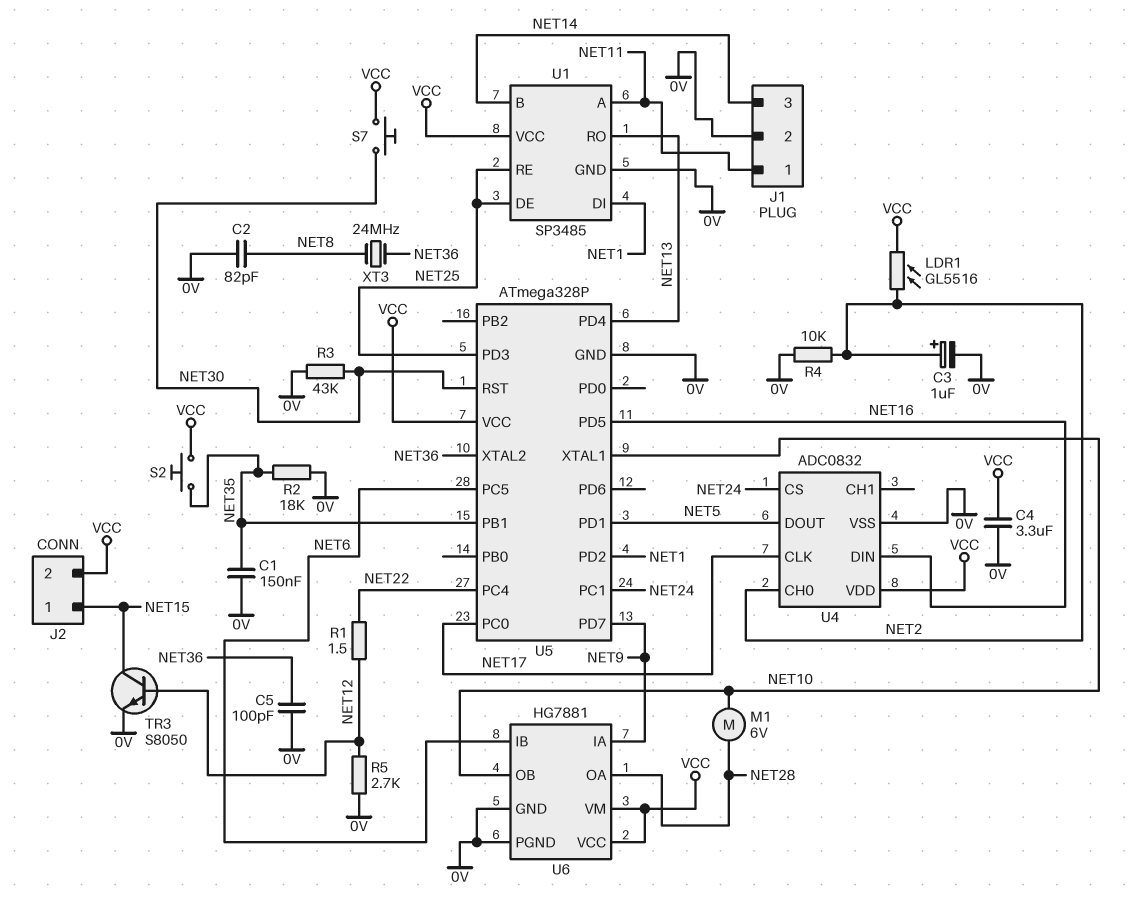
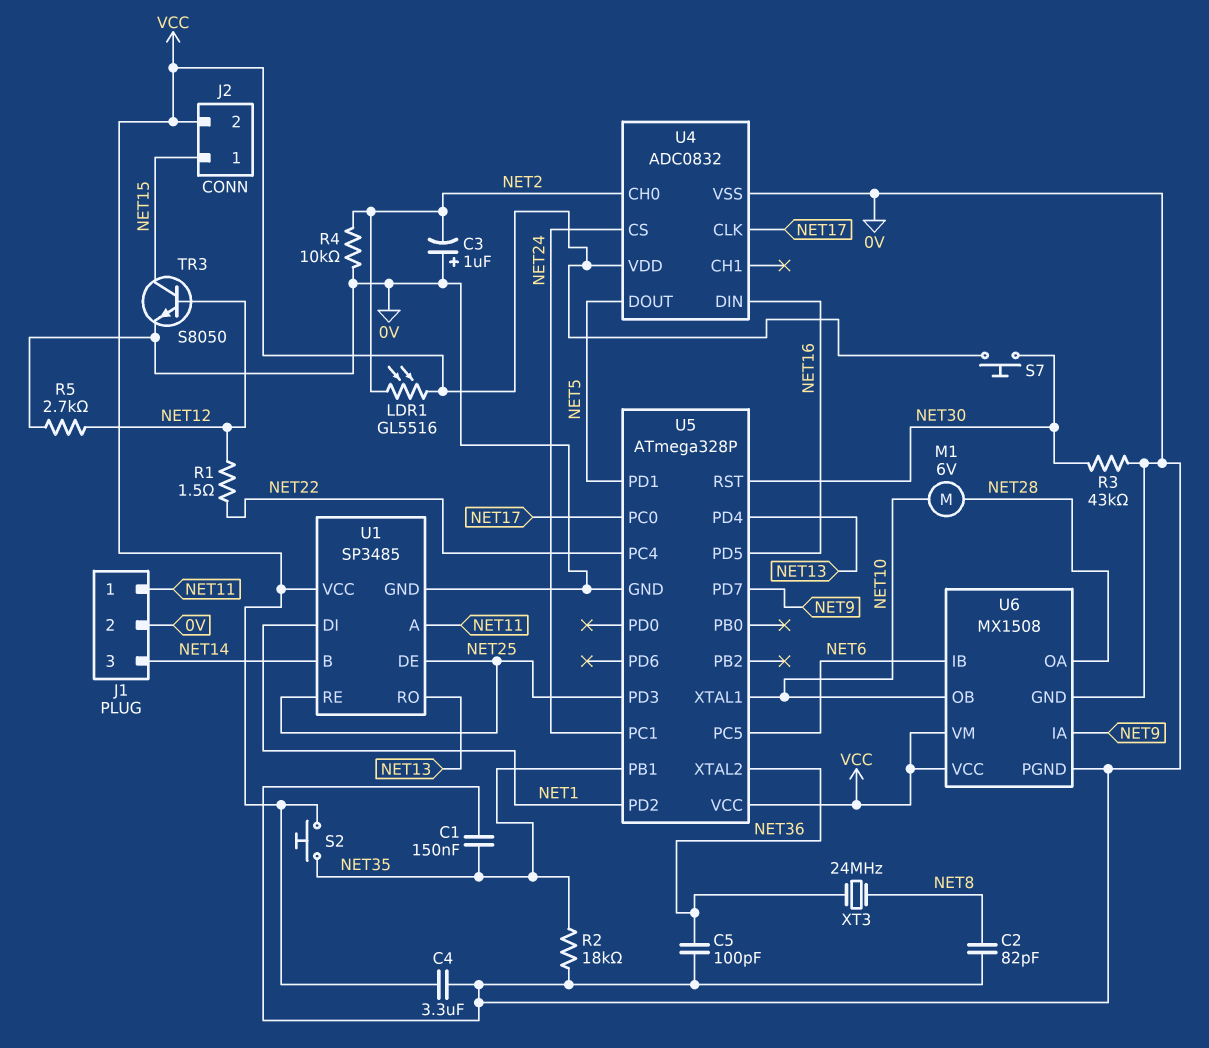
C3: 1uF (plus NET2, minus 0V) -> 1uF (plus 0V, minus NET2)
U6: HG7881 -> MX1508

